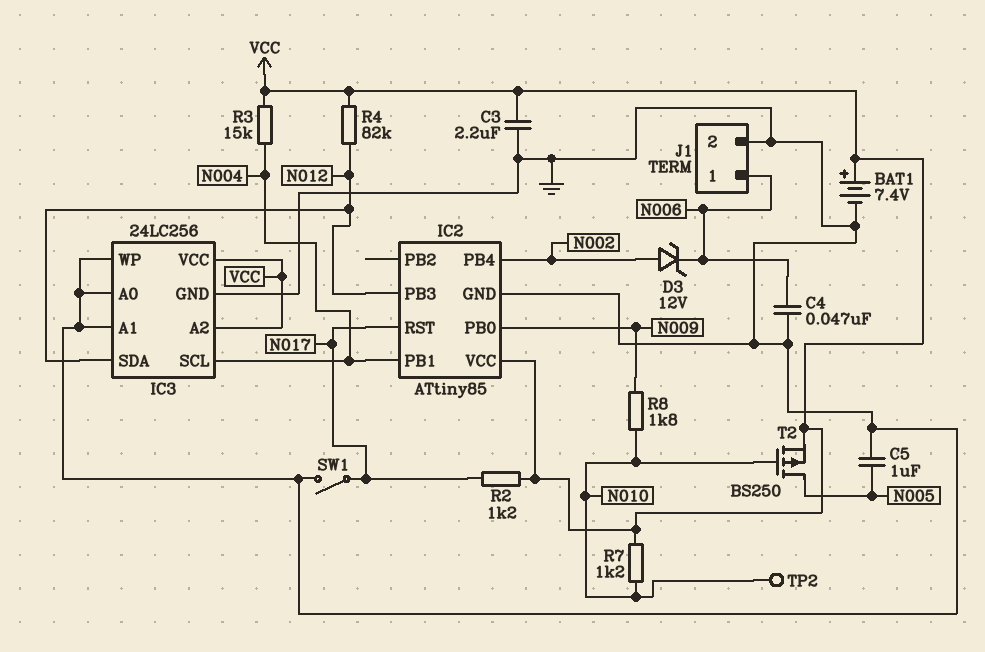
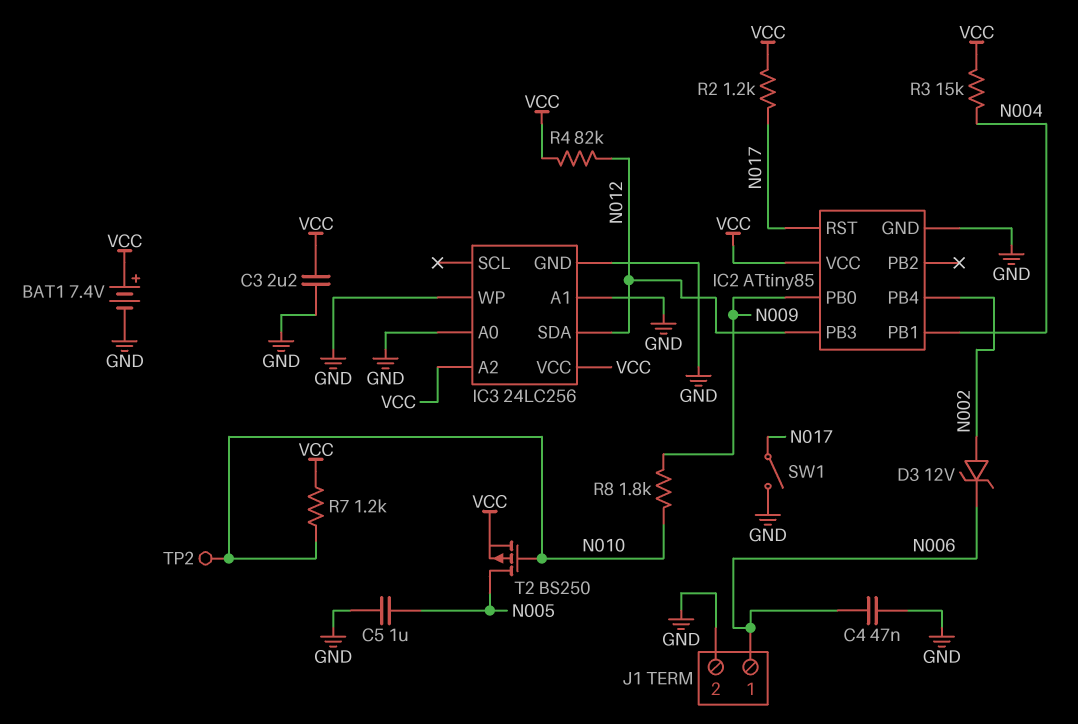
IC3 pin SCL: N004 -> none

